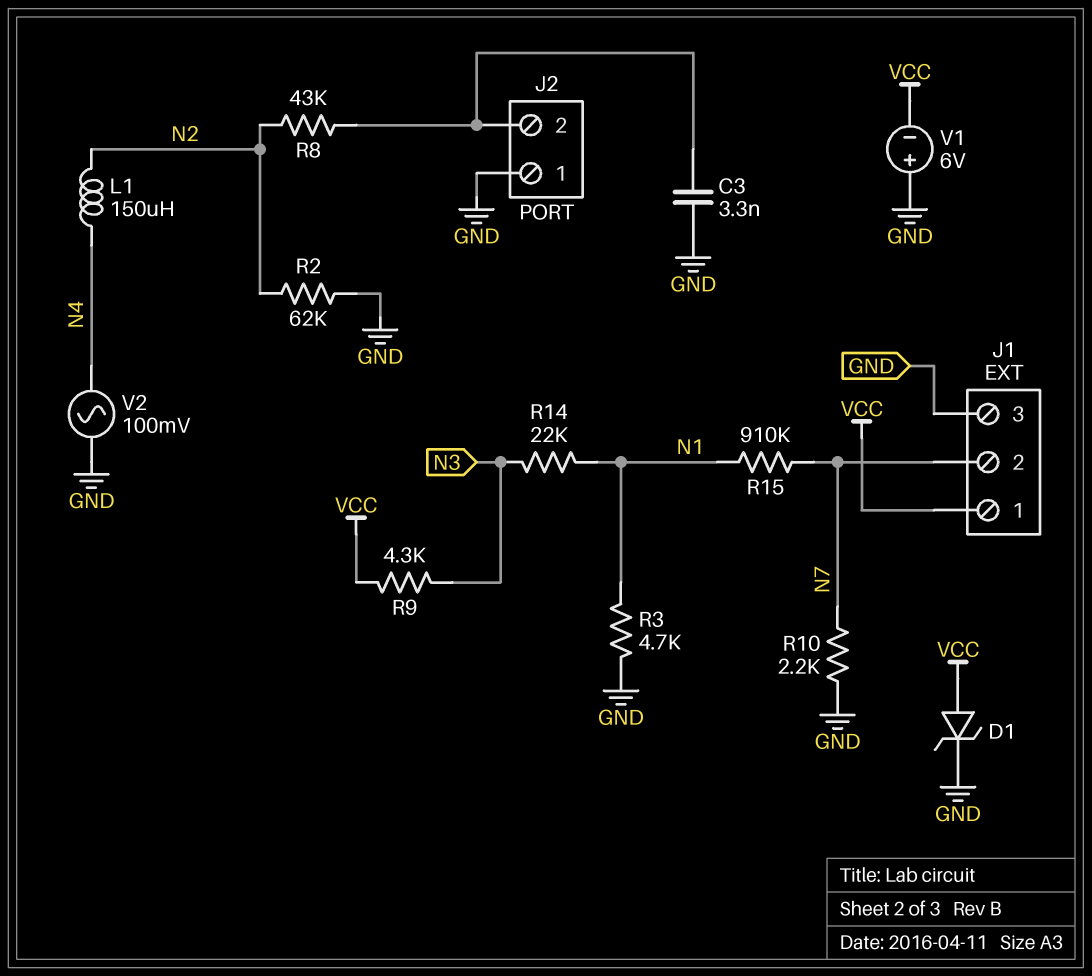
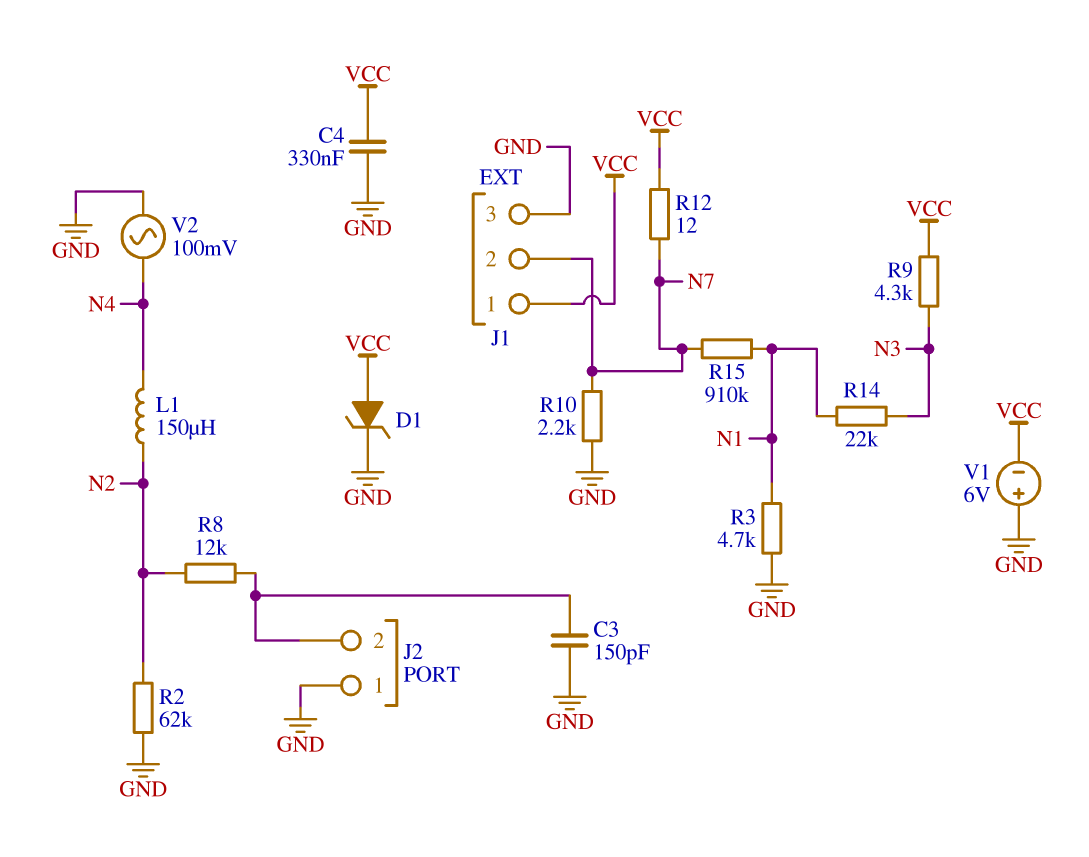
C3: 3.3nF (GND, J2/2) -> 150pF (GND, J2/2)
C4: none -> 330nF (GND, VCC)
R8: 43k (J2/2, N2) -> 12k (J2/2, N2)
R12: none -> 12 (N7, VCC)

